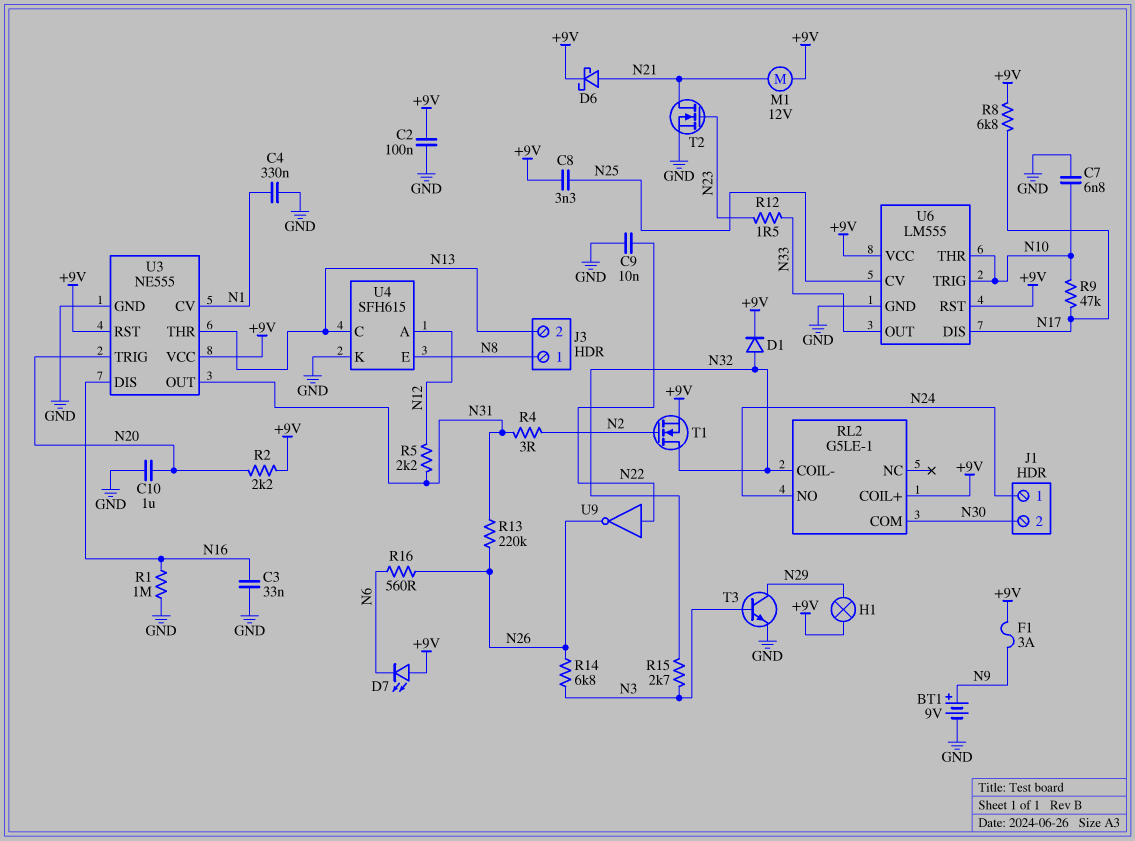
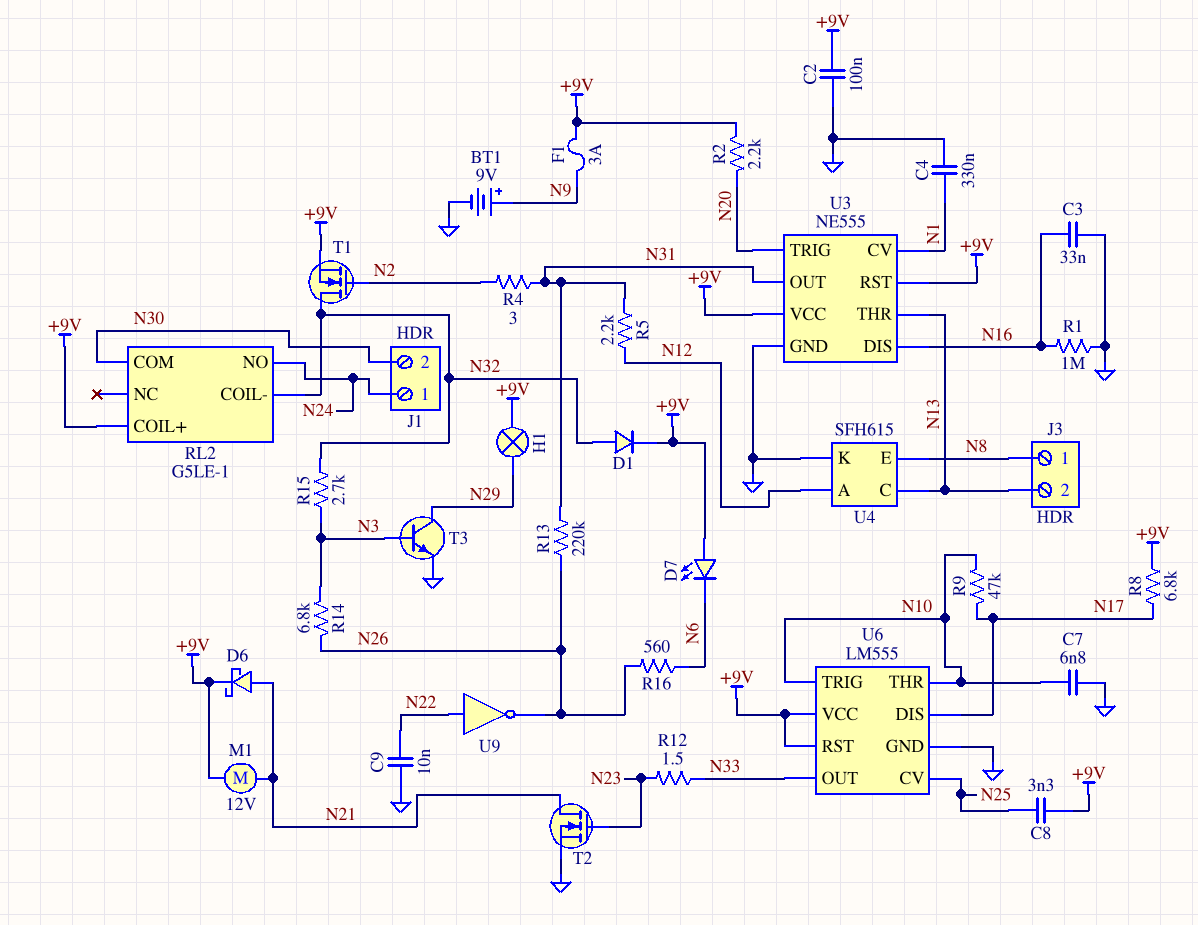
C10: 1uF (GND, N20) -> none

